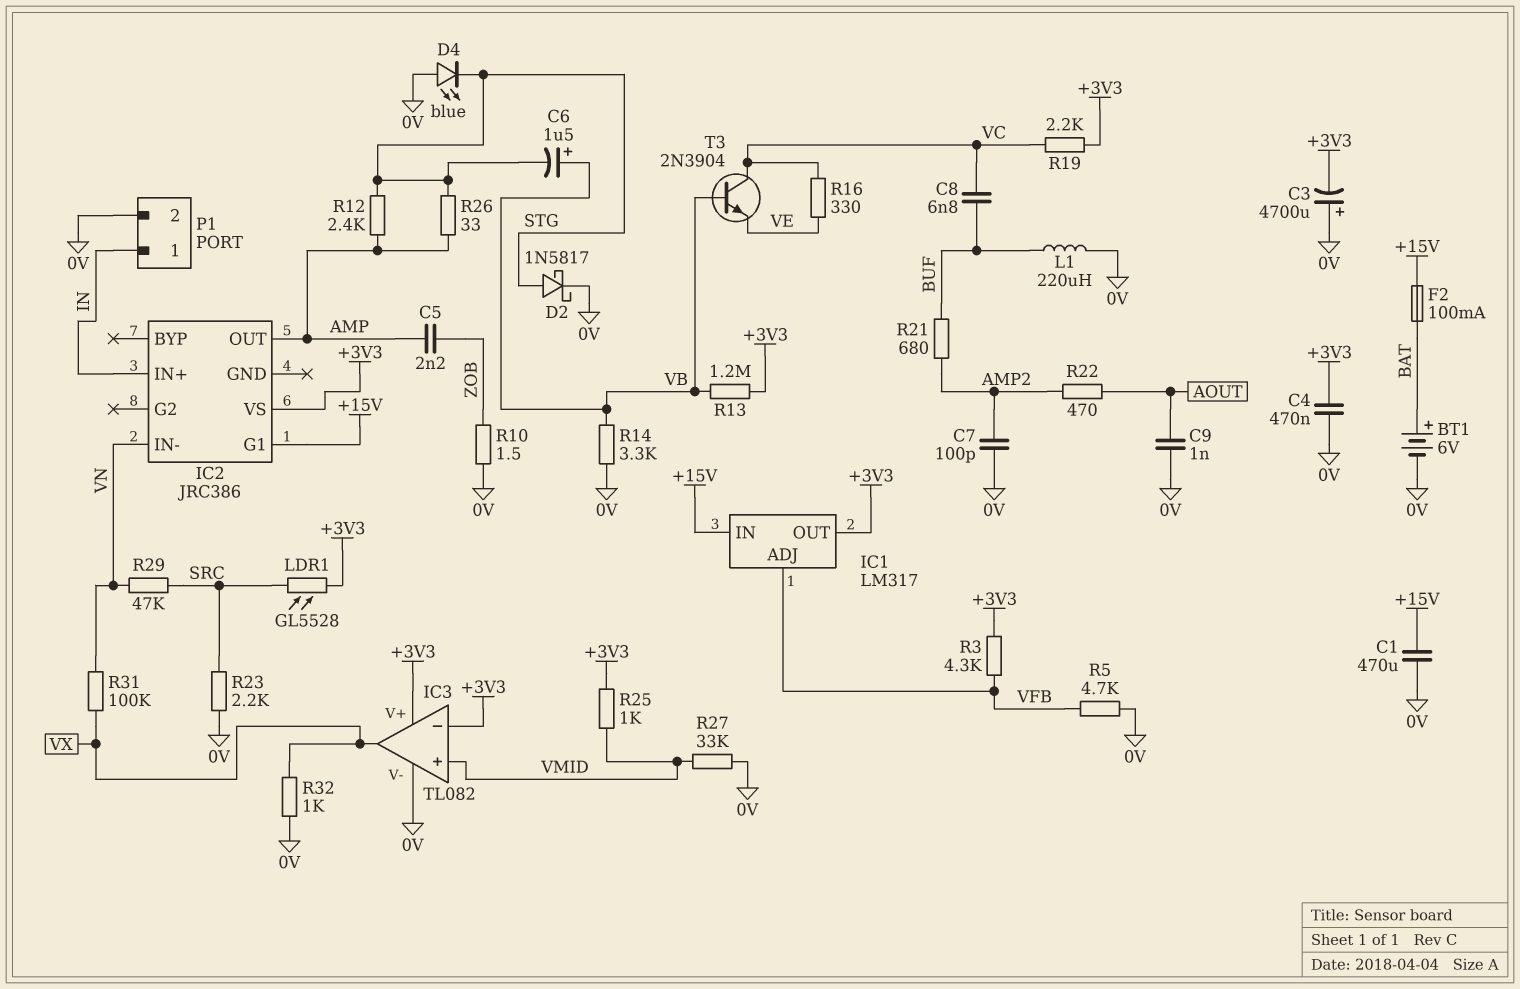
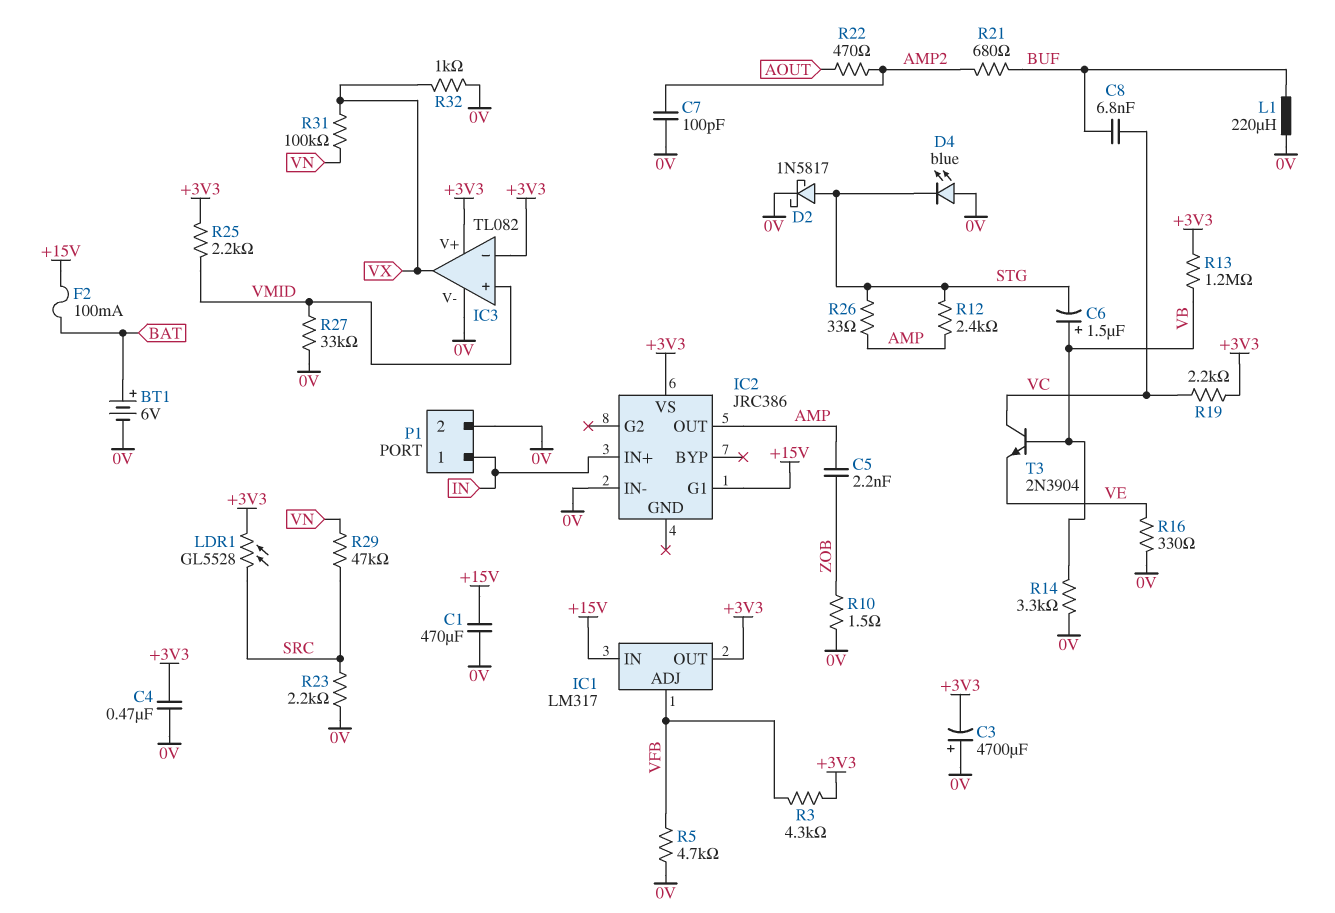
C9: 1nF (0V, AOUT) -> none
IC2 pin IN-: VN -> 0V
R16: 330 (VC, VE) -> 330 (0V, VE)
R25: 1k (+3V3, VMID) -> 2.2k (+3V3, VMID)

